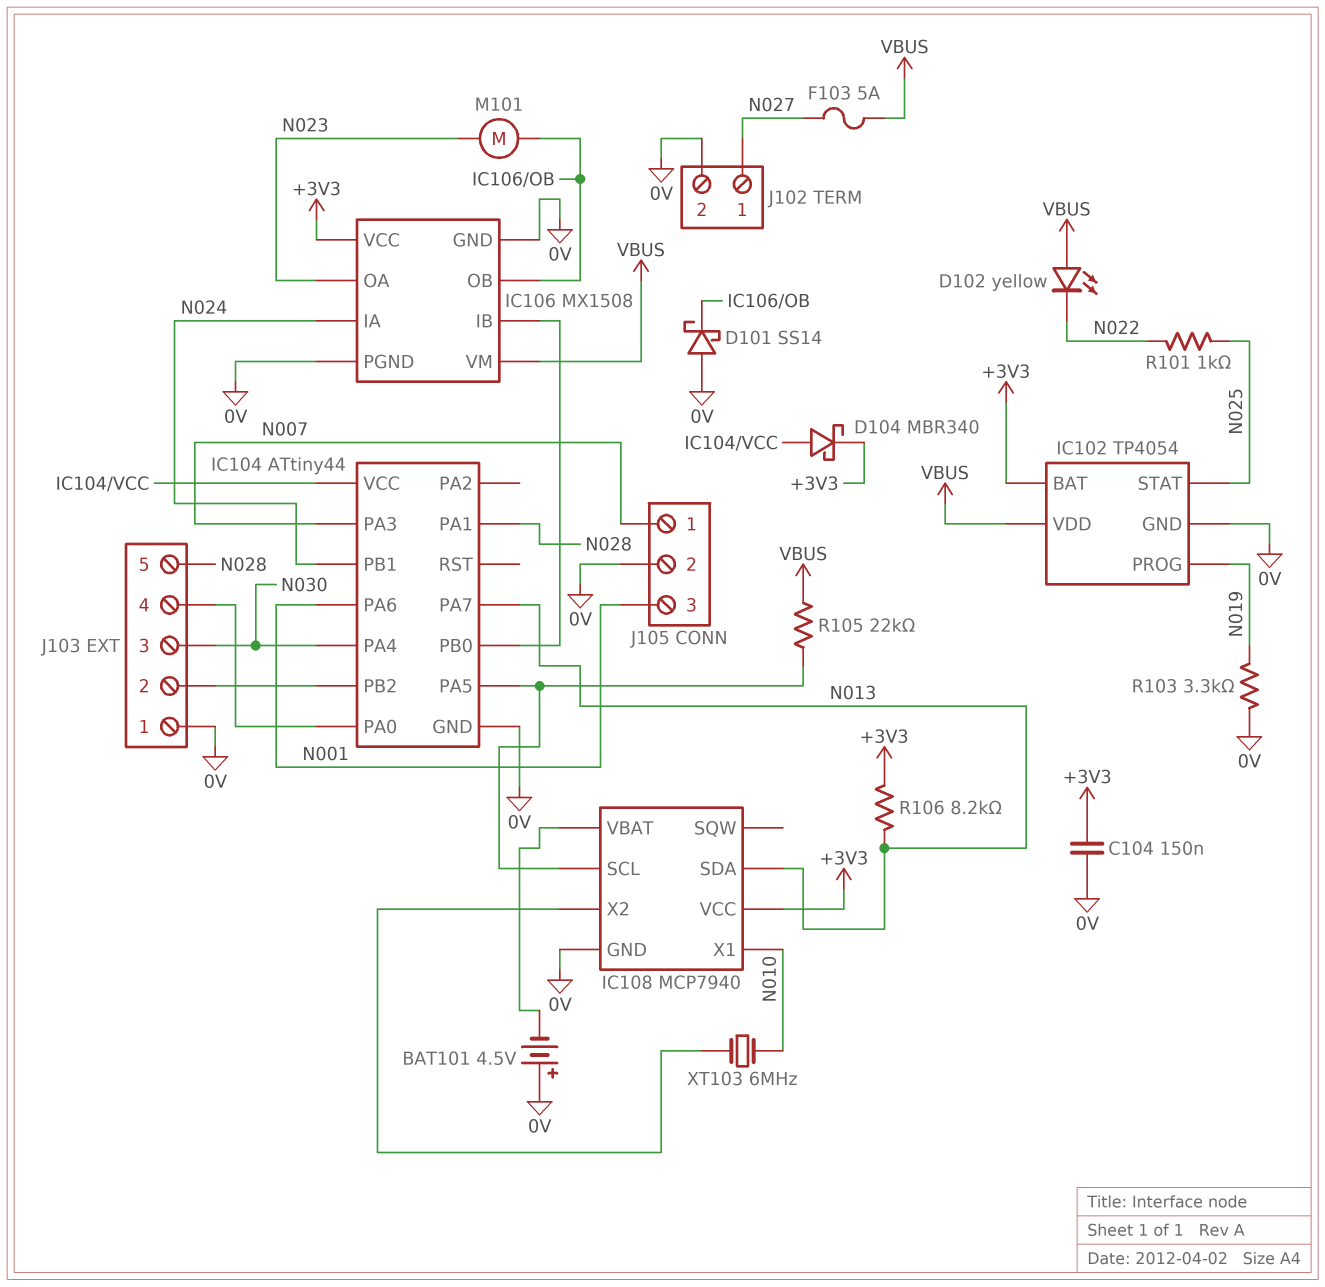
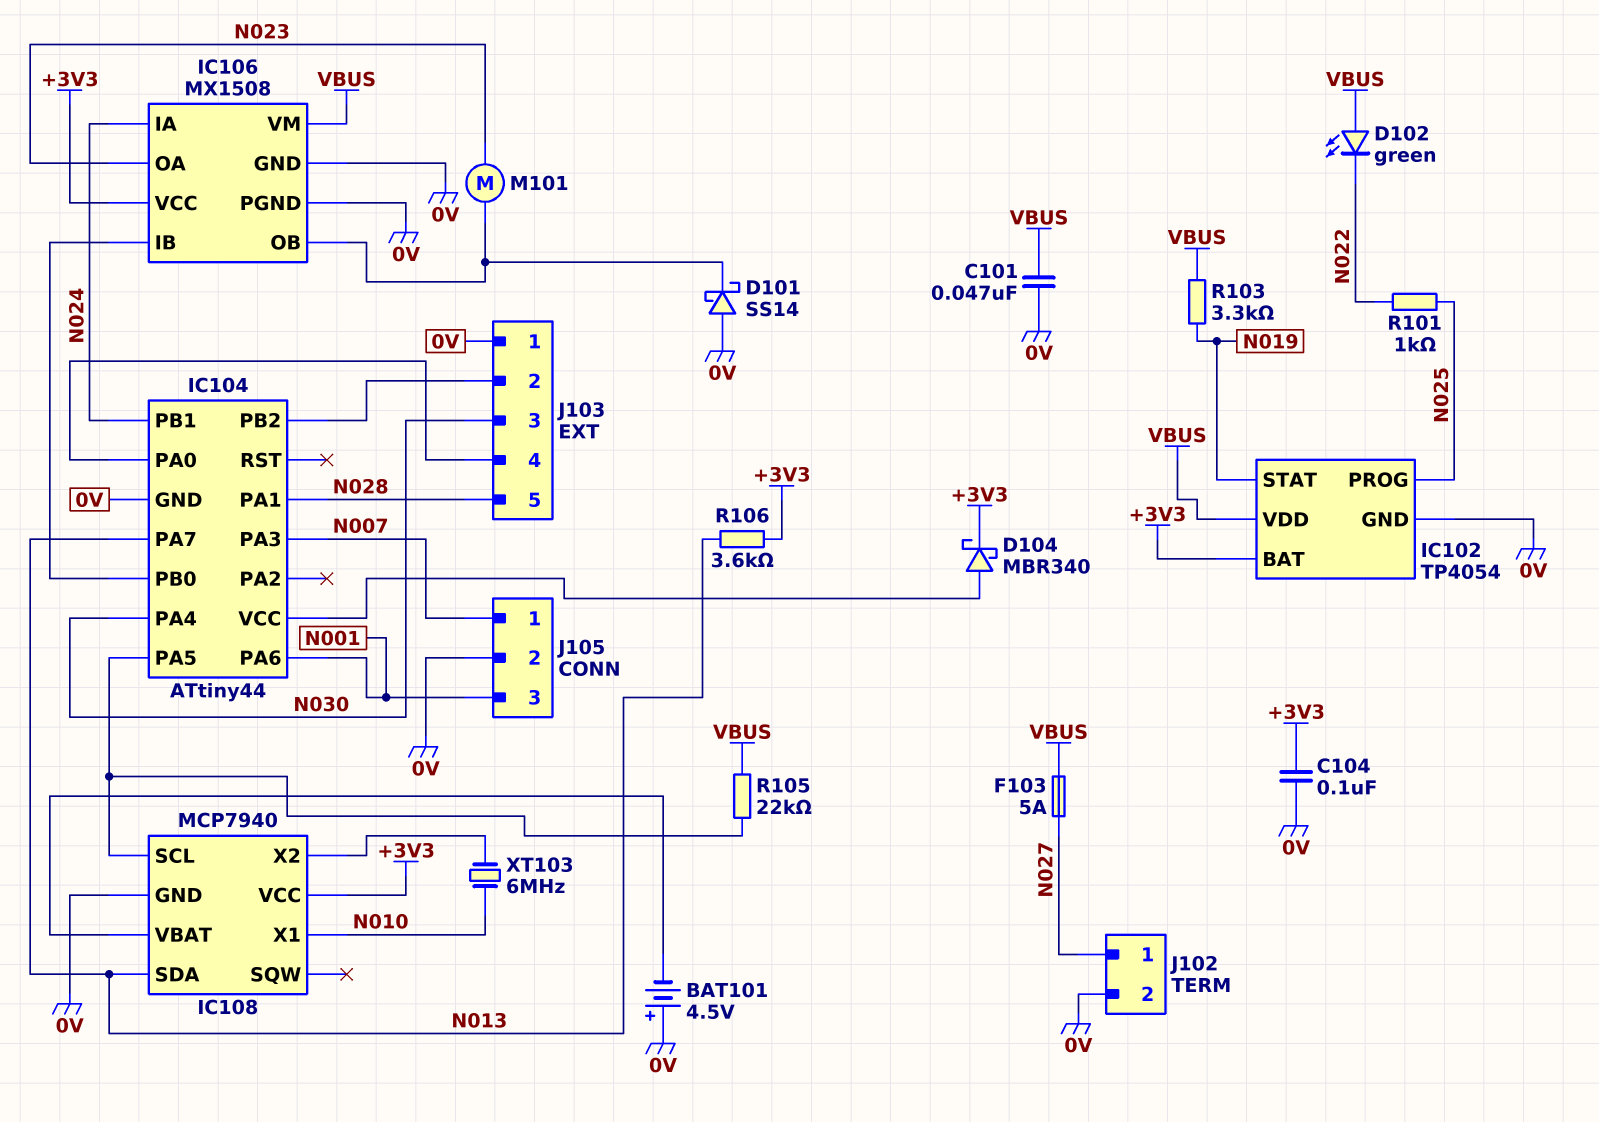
C101: none -> 47nF (0V, VBUS)
C104: 150nF (+3V3, 0V) -> 100nF (+3V3, 0V)
D102: LED yellow (A VBUS, K N022) -> LED green (A VBUS, K N022)
IC102 pin PROG: N019 -> N025
IC102 pin STAT: N025 -> N019
R103: 3.3k (0V, N019) -> 3.3k (N019, VBUS)
R106: 8.2k (+3V3, N013) -> 3.6k (+3V3, N013)

